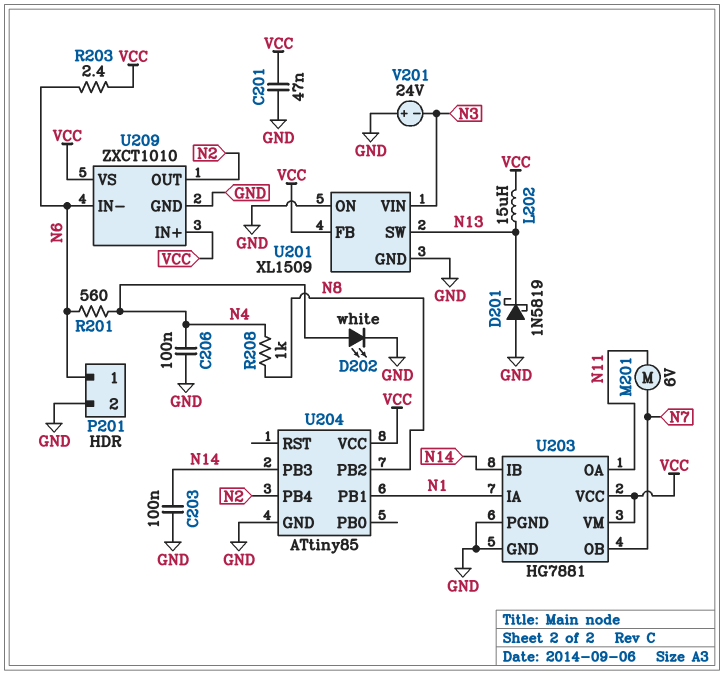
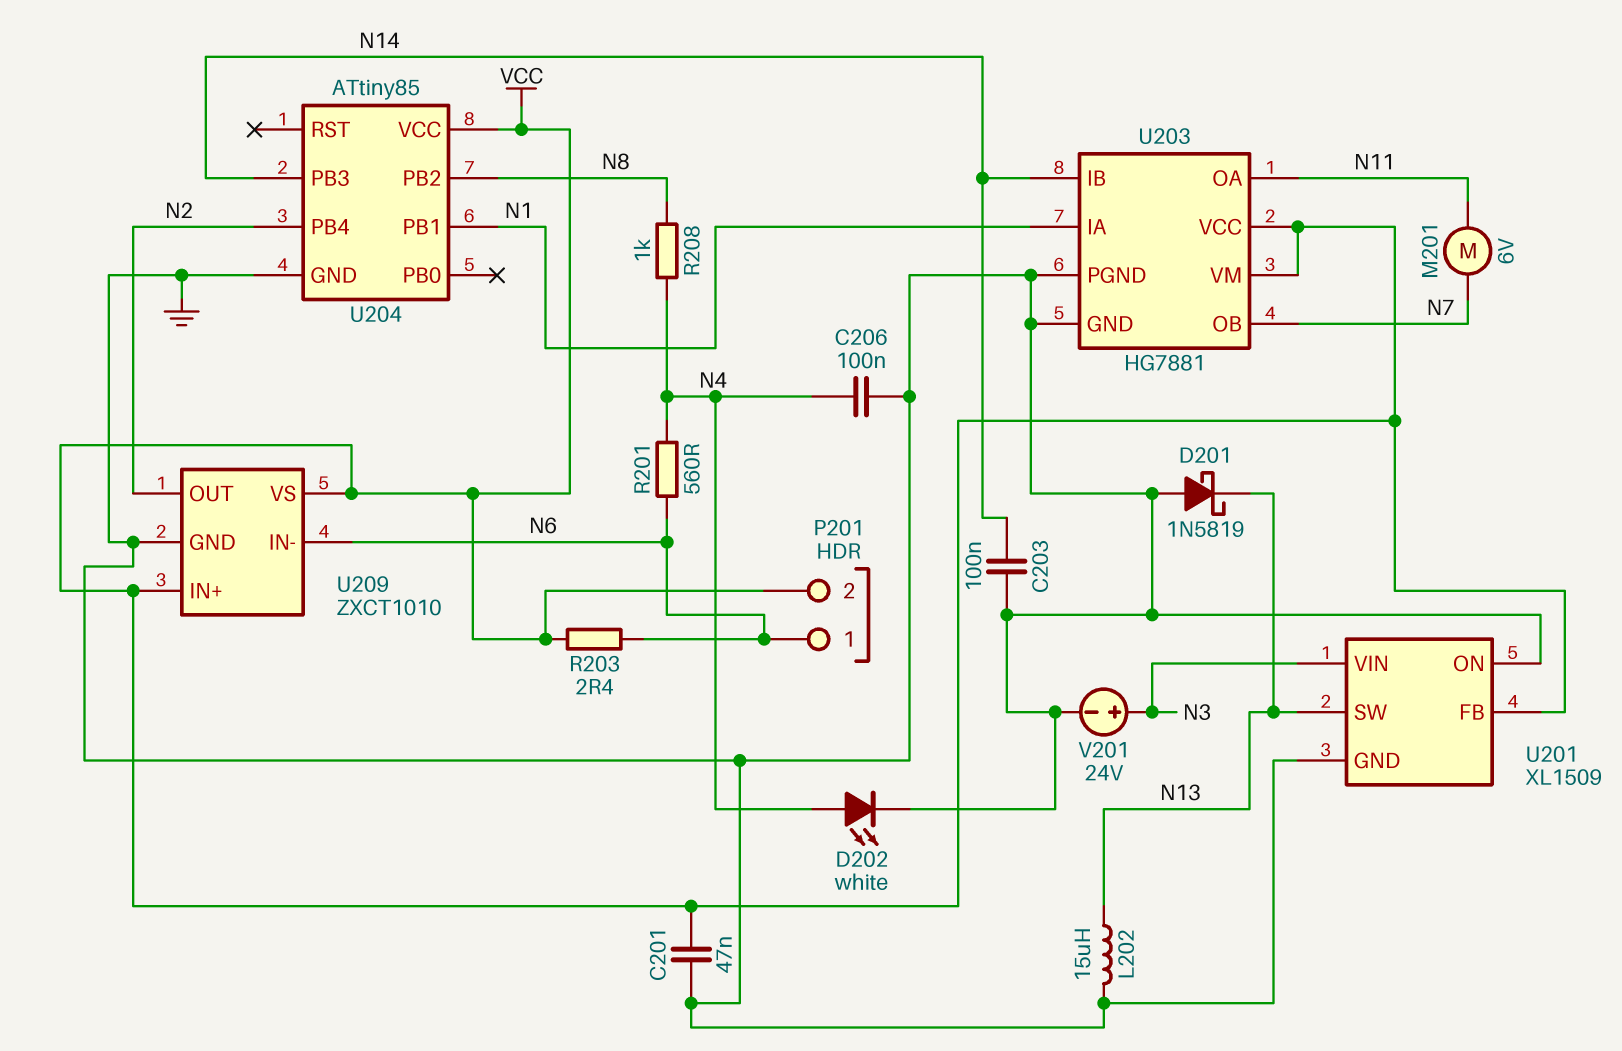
L202: 15uH (N13, VCC) -> 15uH (GND, N13)
P201 pin 2: GND -> VCC
V201: 24V (plus GND, minus N3) -> 24V (plus N3, minus GND)

